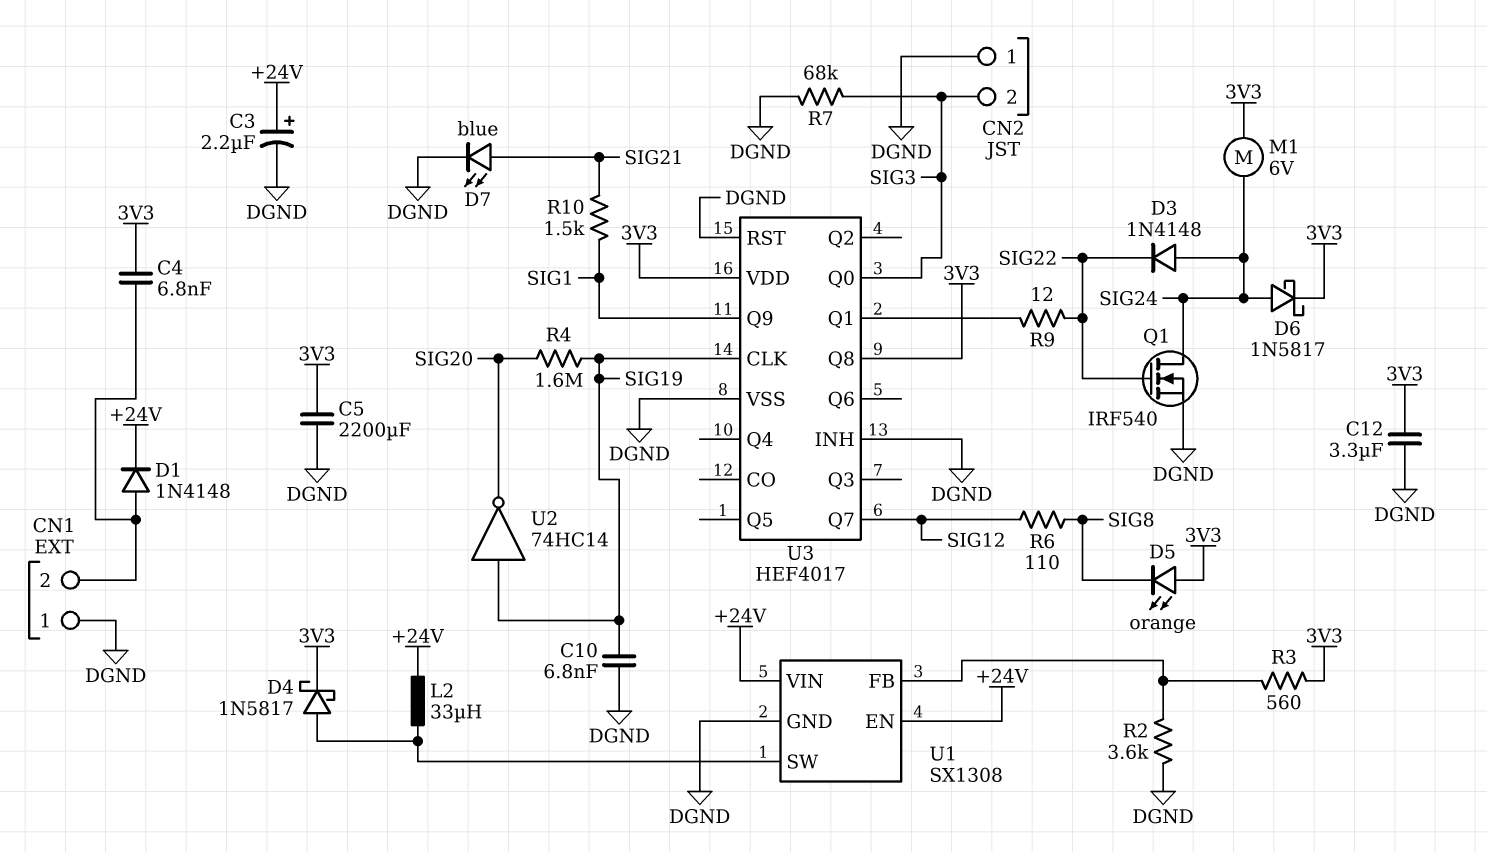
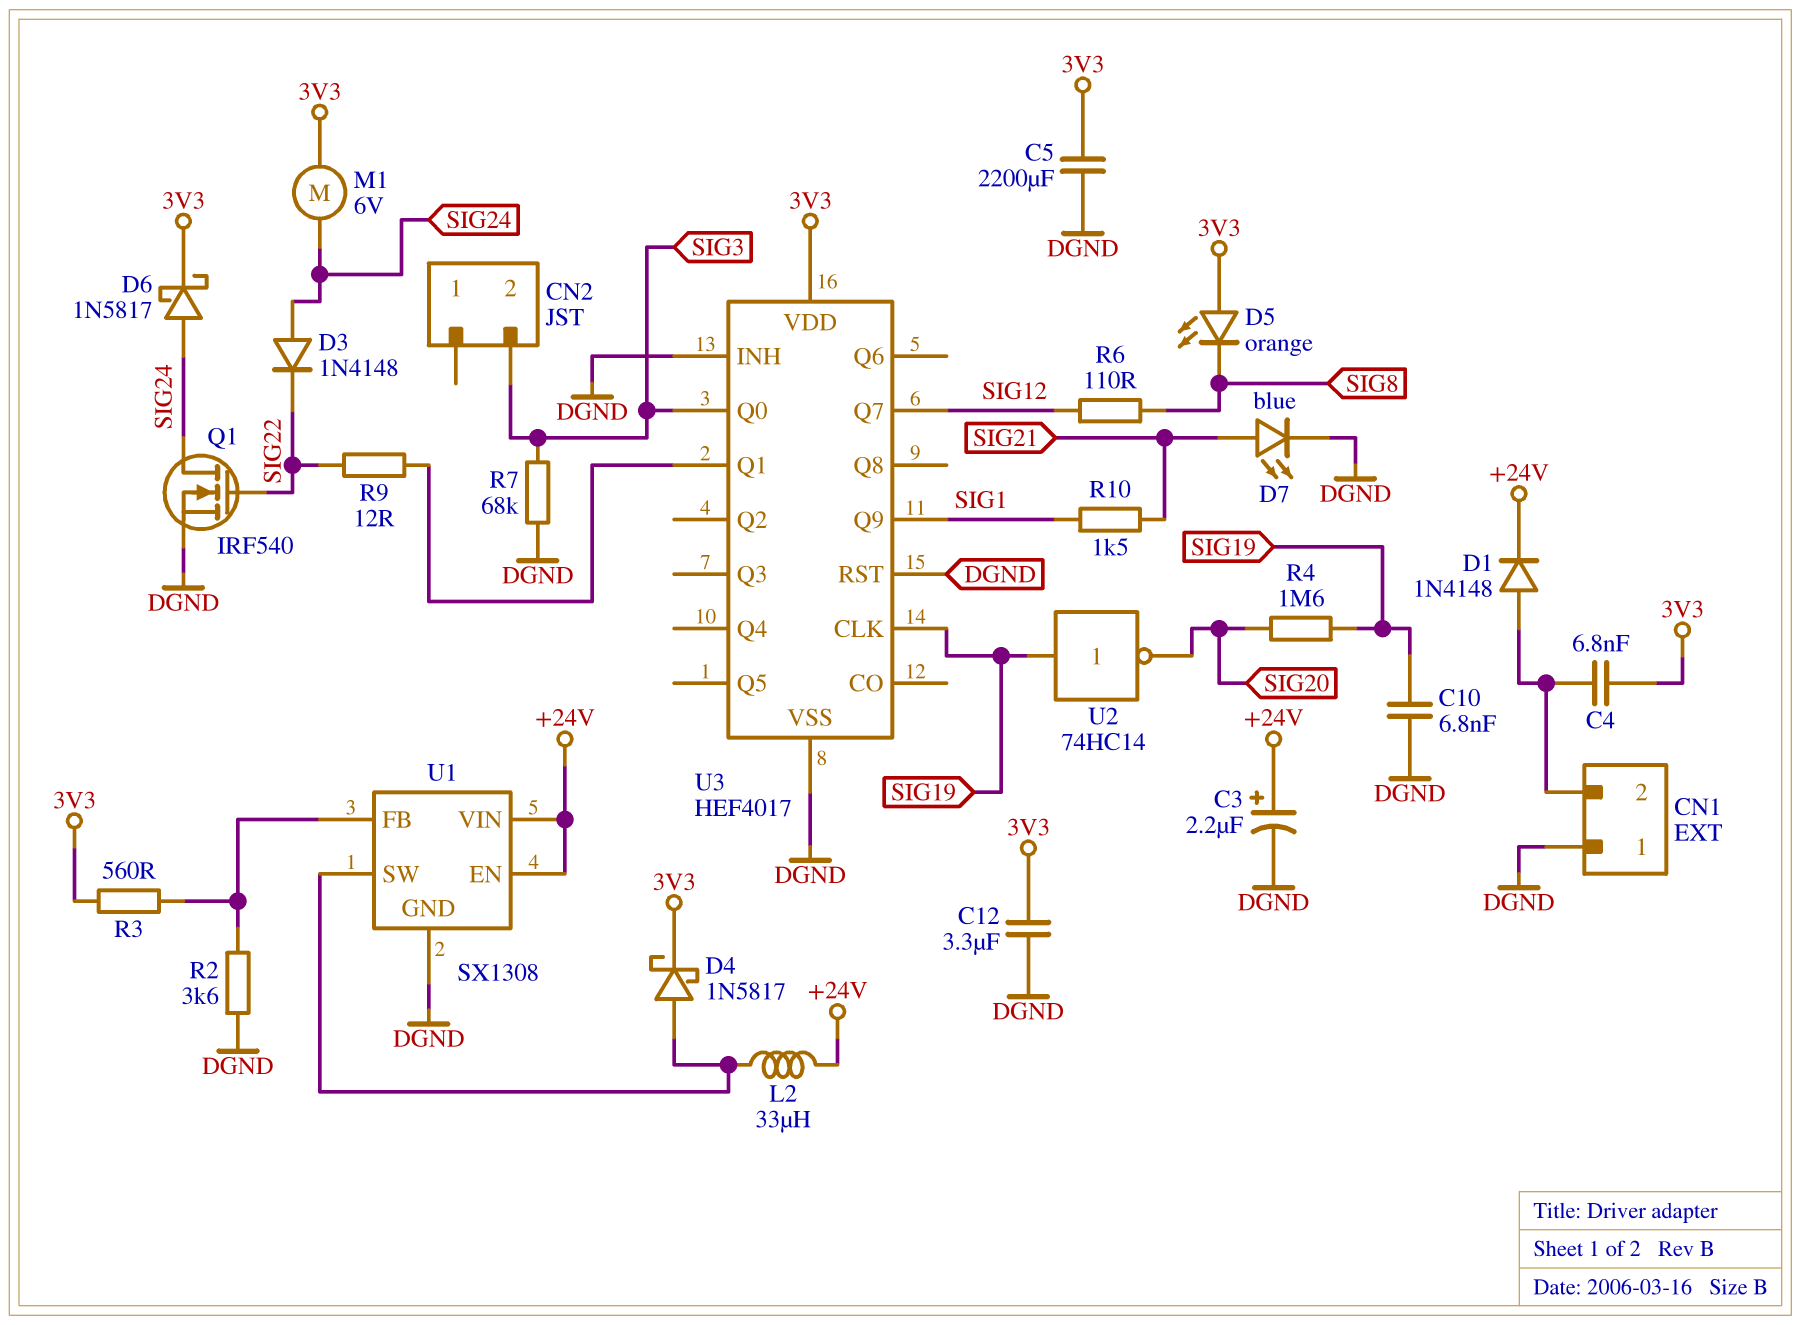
CN2 pin 1: DGND -> none
U3 pin Q8: 3V3 -> none

